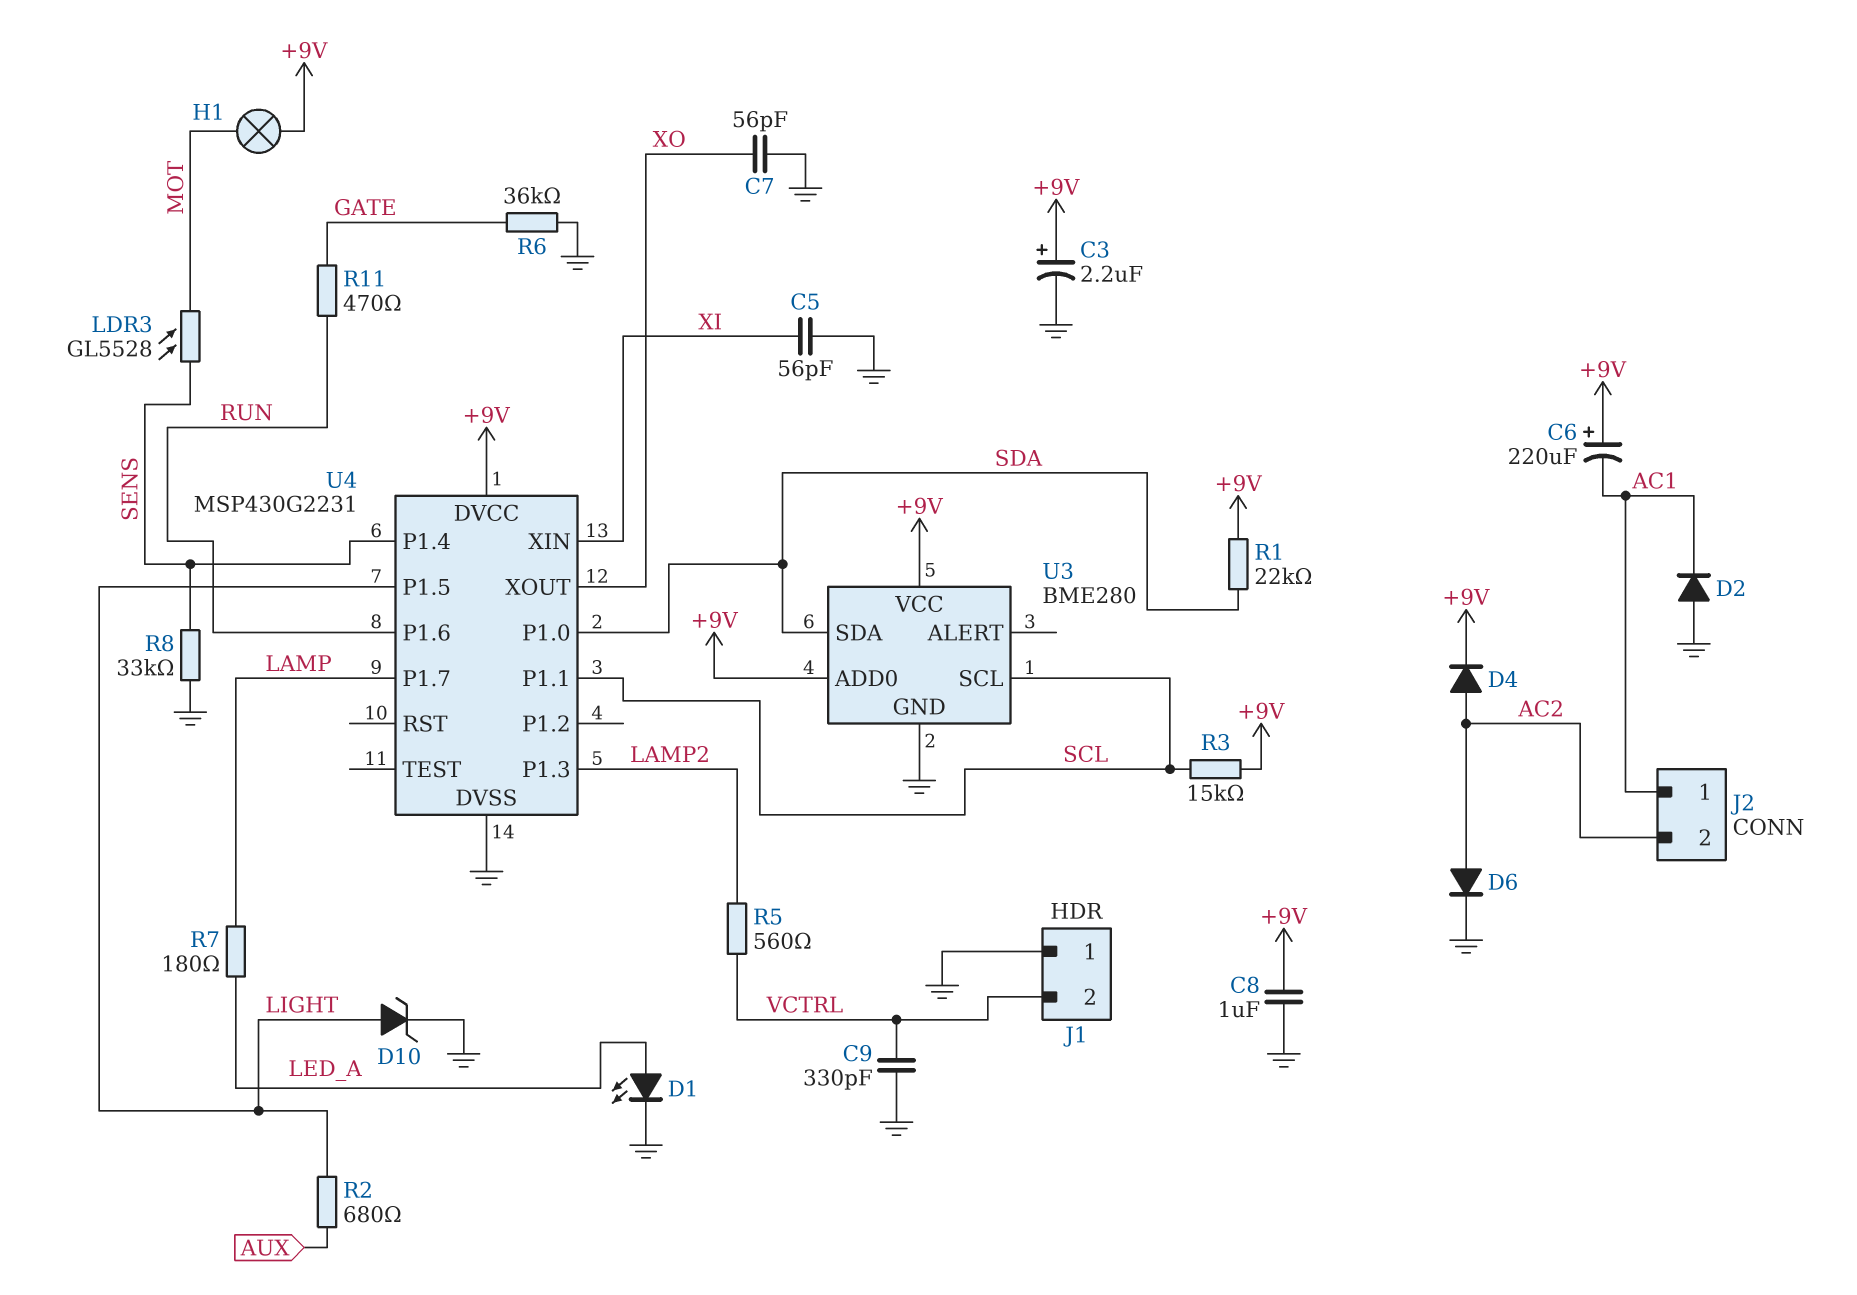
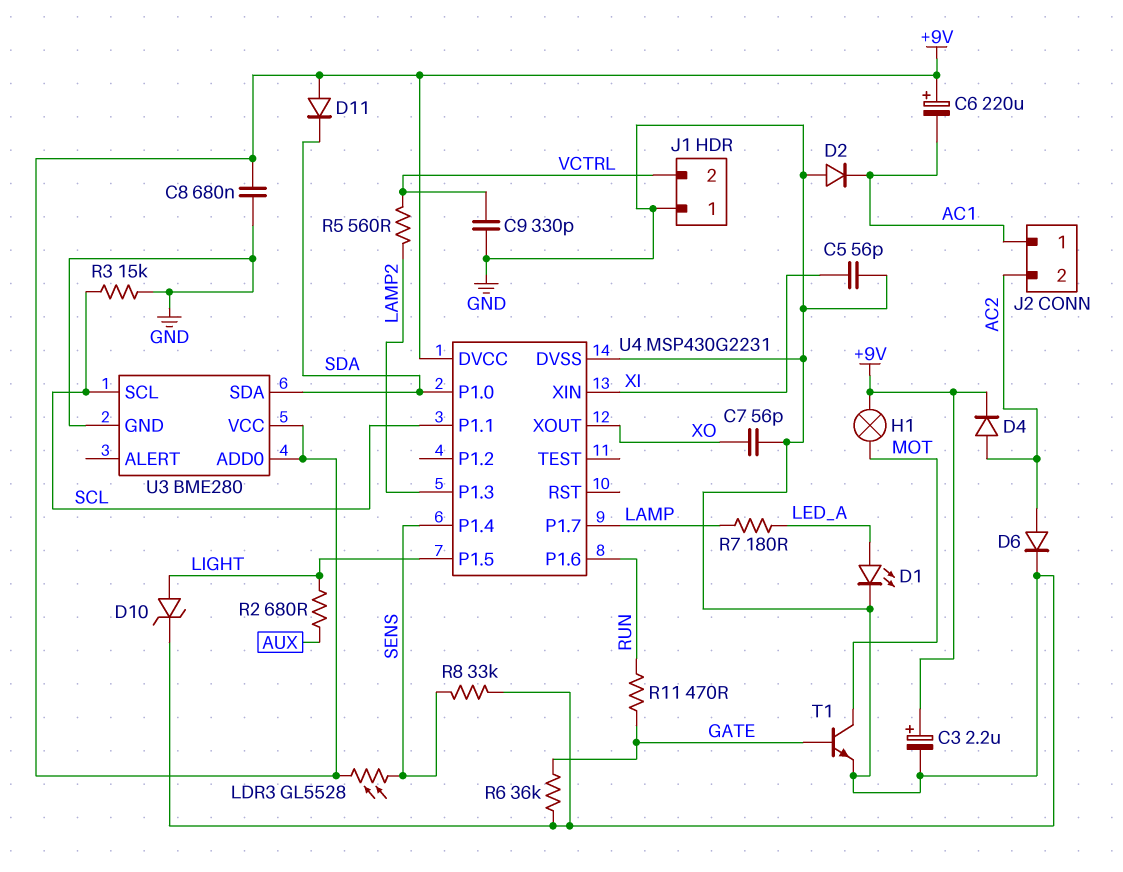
C8: 1uF (+9V, GND) -> 680nF (+9V, GND)
D11: none -> diode (A +9V, K SDA)
LDR3: GL5528 (MOT, SENS) -> GL5528 (+9V, SENS)
R1: 22k (+9V, SDA) -> none
R3: 15k (+9V, SCL) -> 15k (GND, SCL)
T1: none -> NPN (B GATE, C MOT, E GND)

